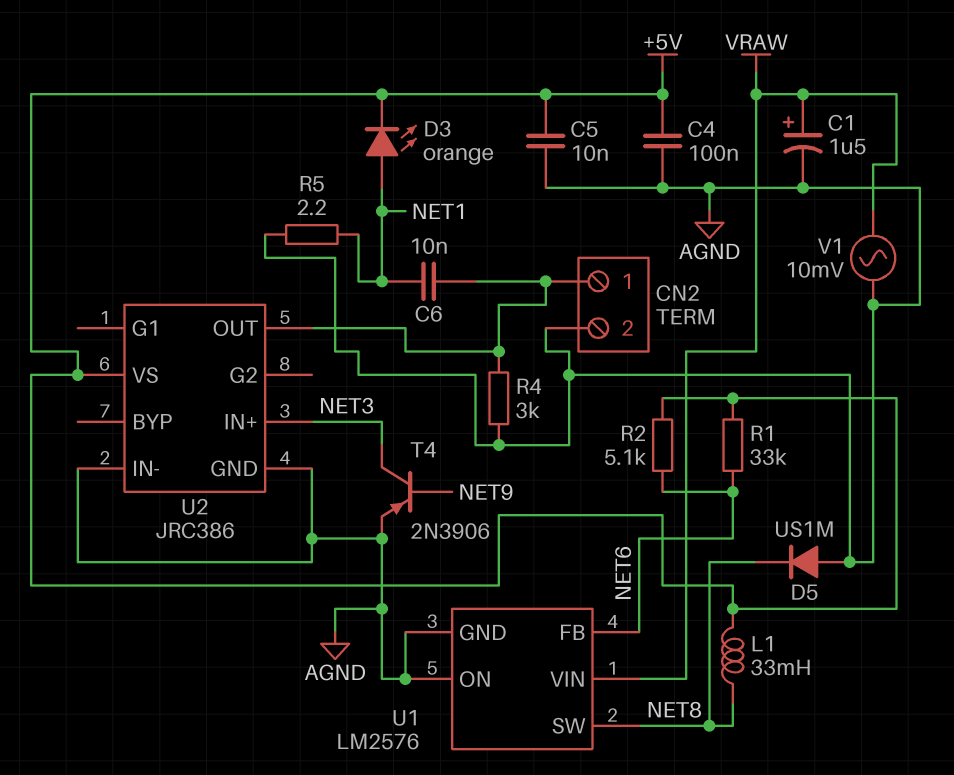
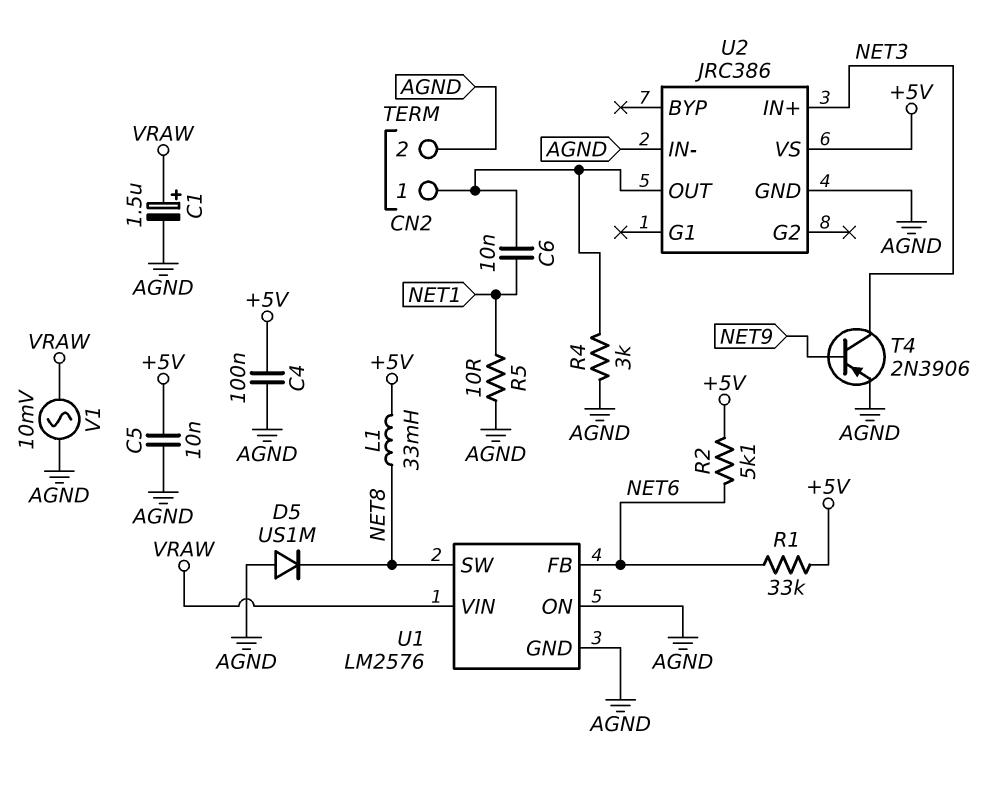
D3: LED orange (A NET1, K +5V) -> none
R5: 2.2 (AGND, NET1) -> 10 (AGND, NET1)

